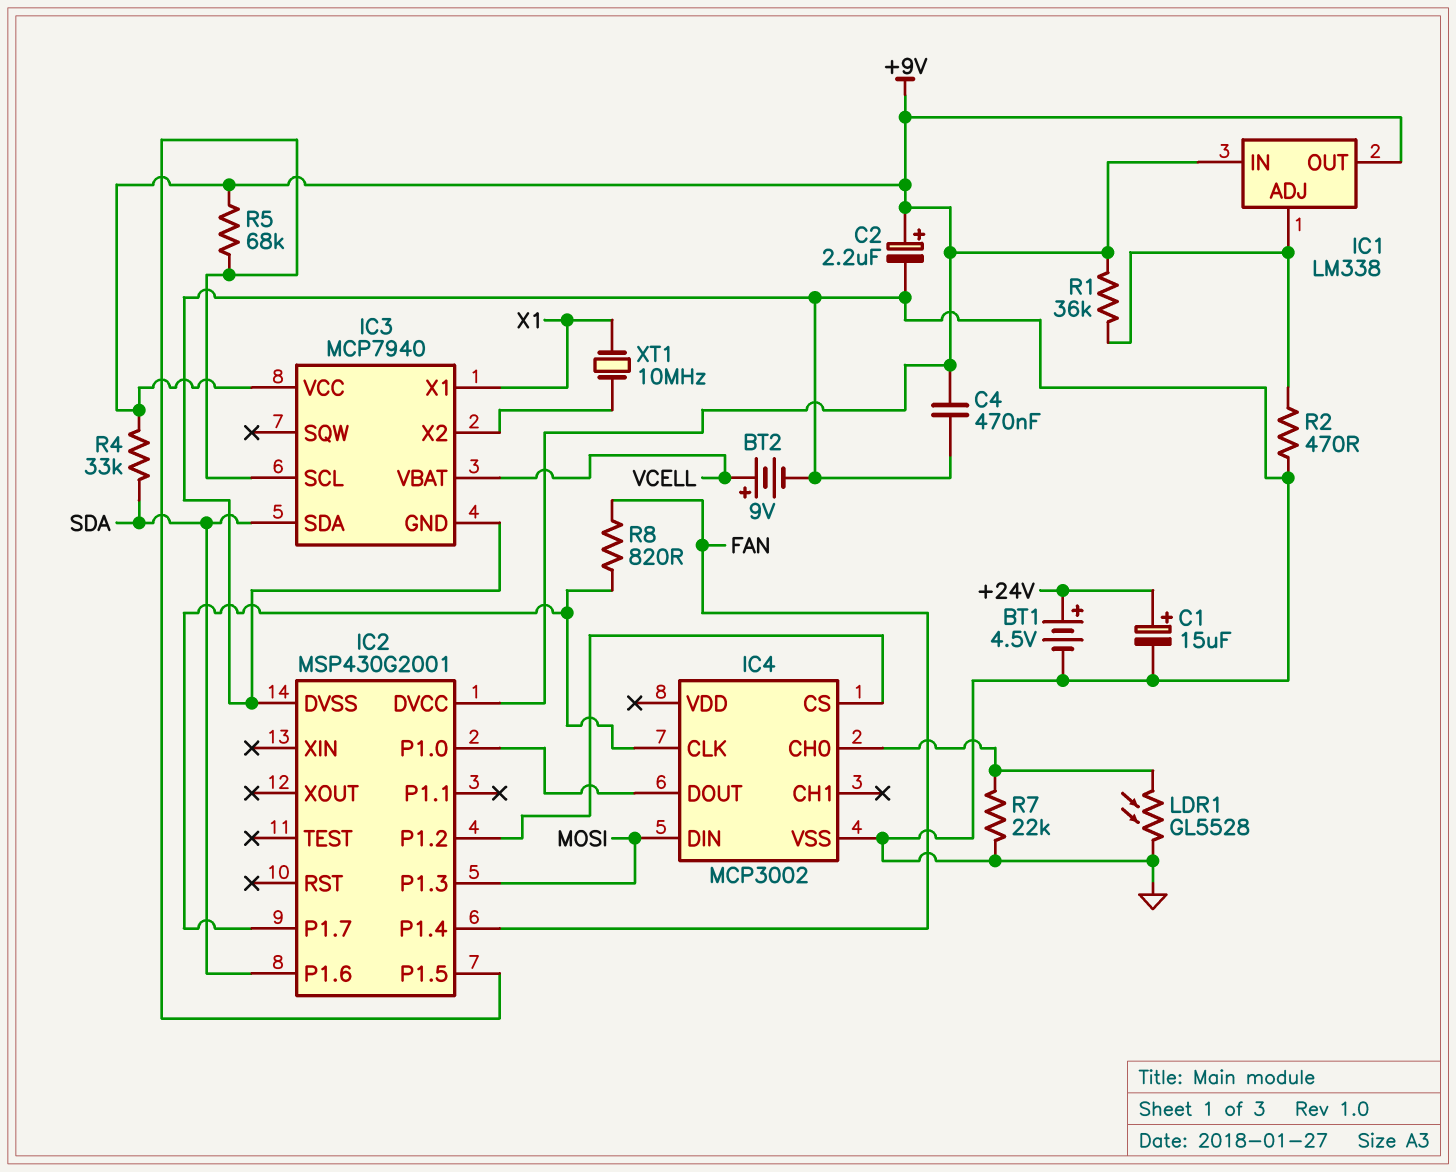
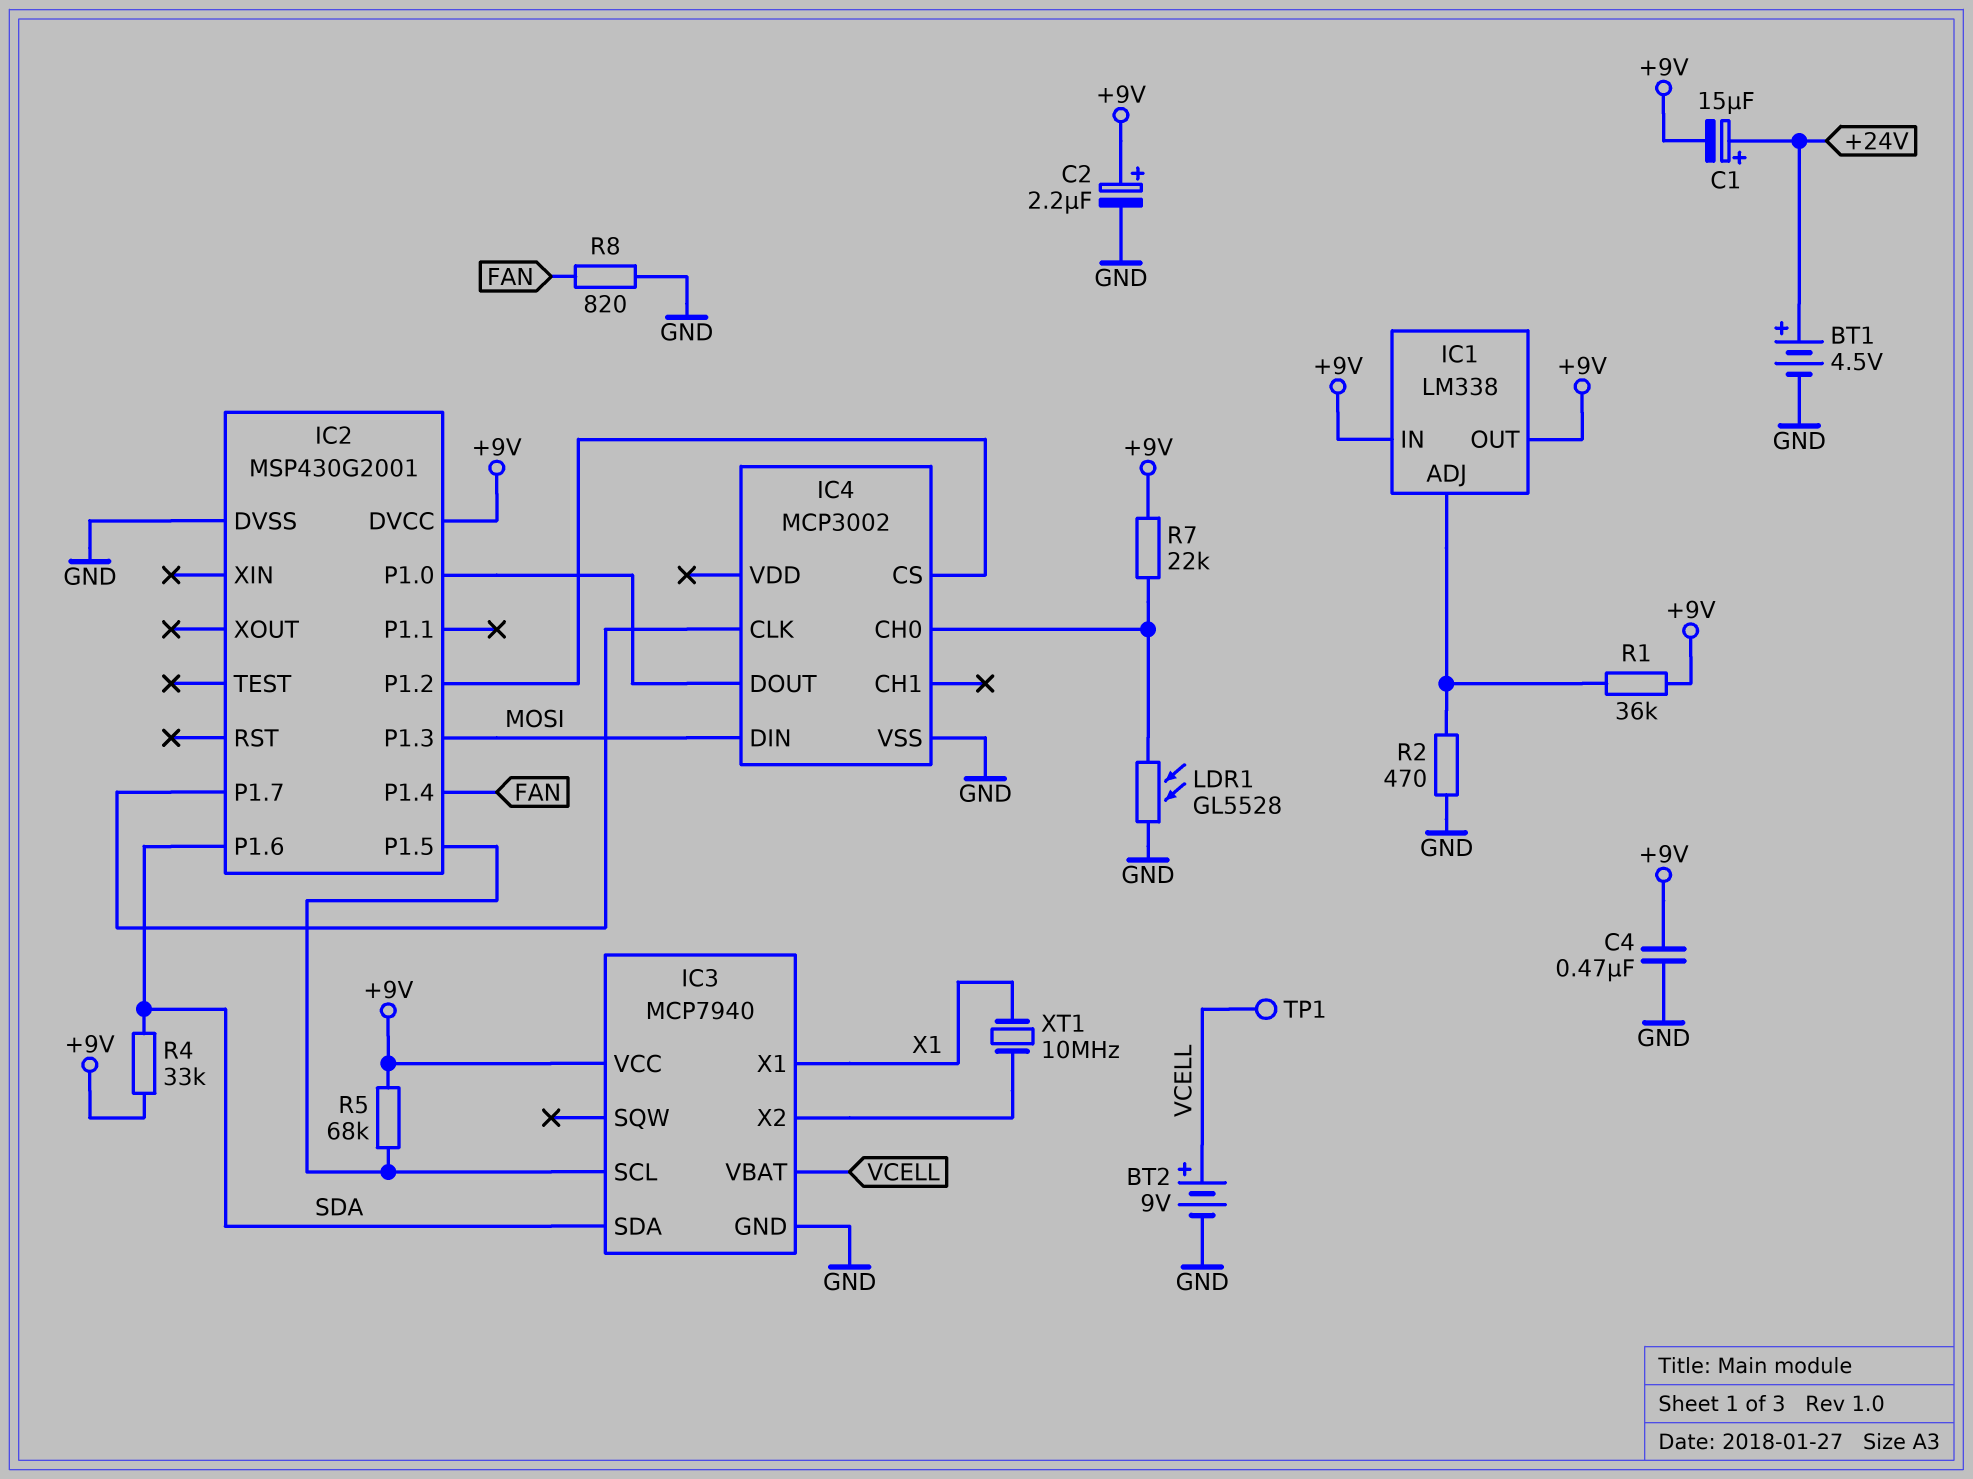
C1: 15uF (plus +24V, minus GND) -> 15uF (plus +24V, minus +9V)
R7: 22k (GND, IC4/CH0) -> 22k (+9V, IC4/CH0)
R8: 820 (FAN, IC2/P1.7) -> 820 (FAN, GND)
TP1: none -> test point (VCELL)

